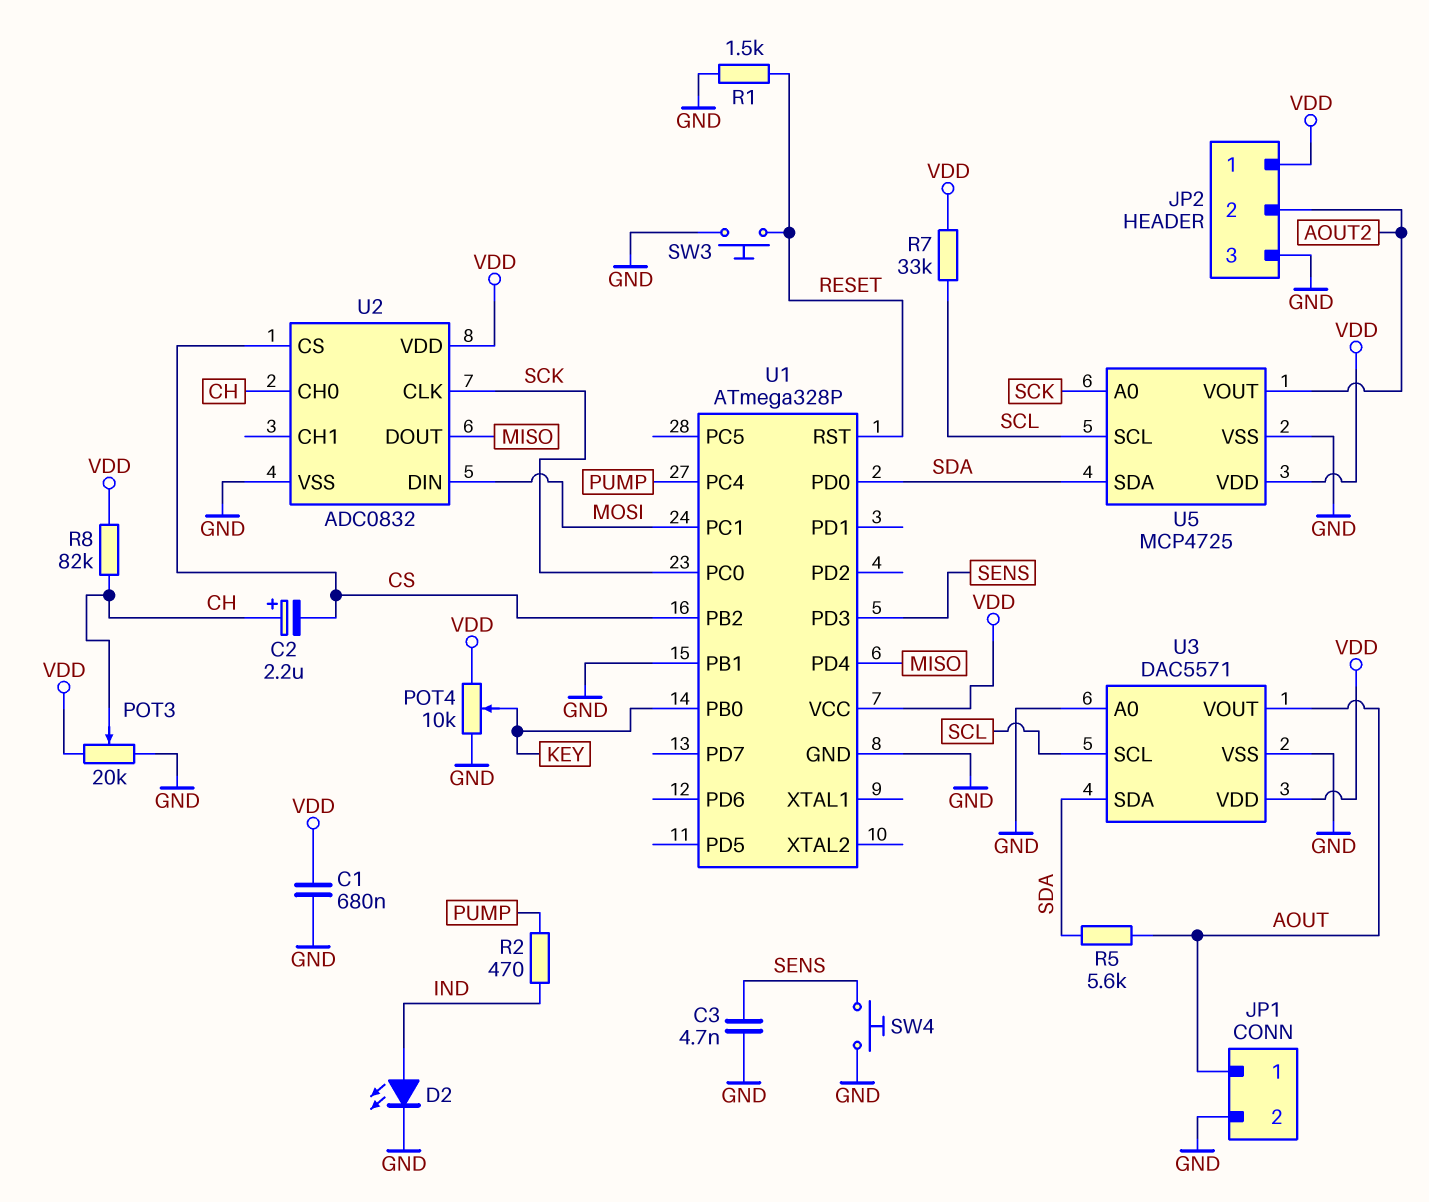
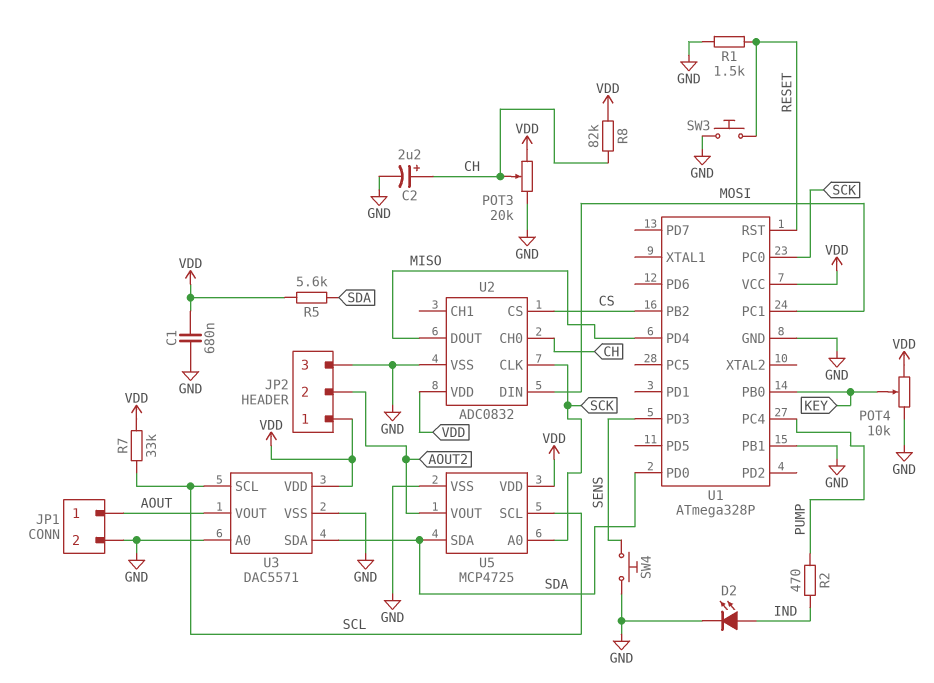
C2: 2.2uF (plus CH, minus CS) -> 2.2uF (plus CH, minus GND)
C3: 4.7nF (GND, SENS) -> none
R5: 5.6k (AOUT, SDA) -> 5.6k (SDA, VDD)

